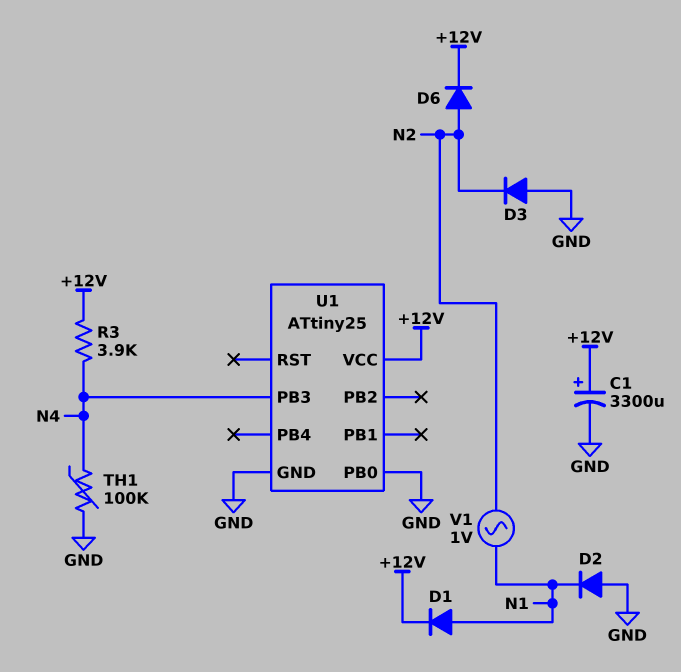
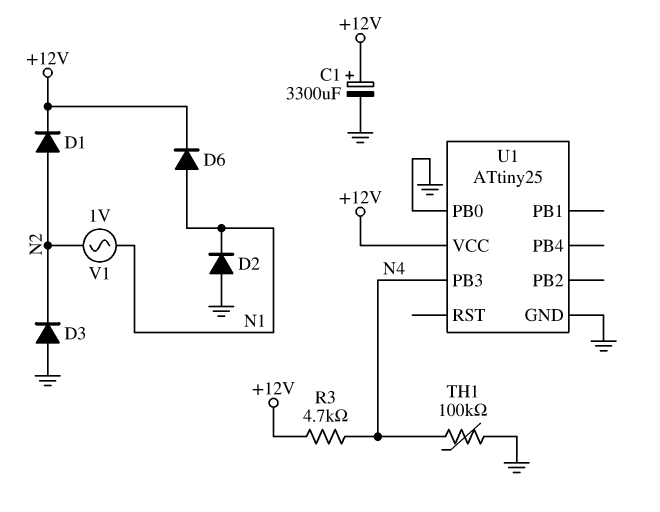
D1: diode (A N1, K +12V) -> diode (A N2, K +12V)
D6: diode (A N2, K +12V) -> diode (A N1, K +12V)
R3: 3.9k (+12V, N4) -> 4.7k (+12V, N4)

